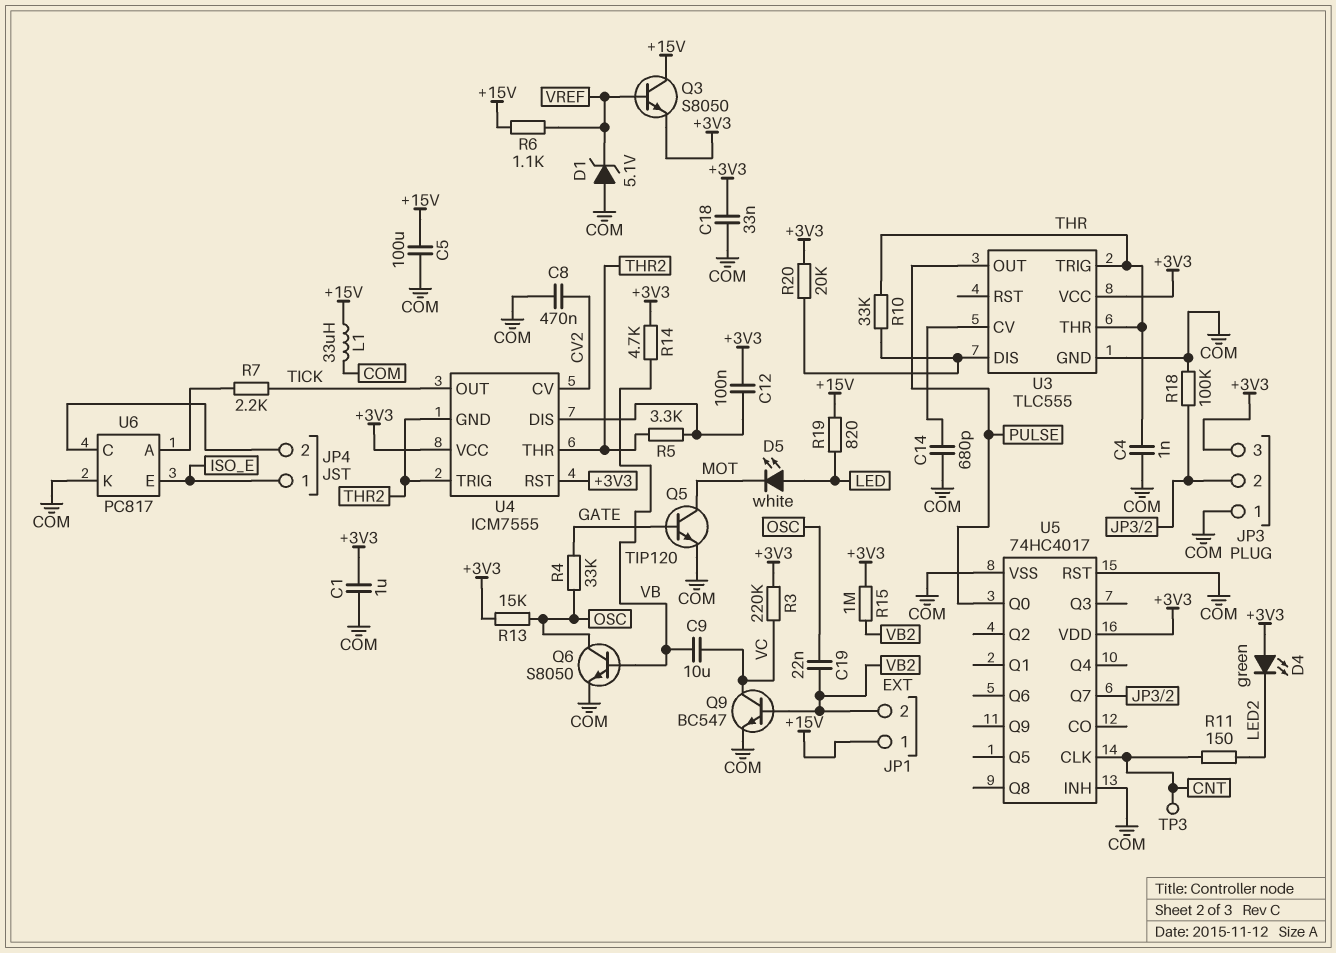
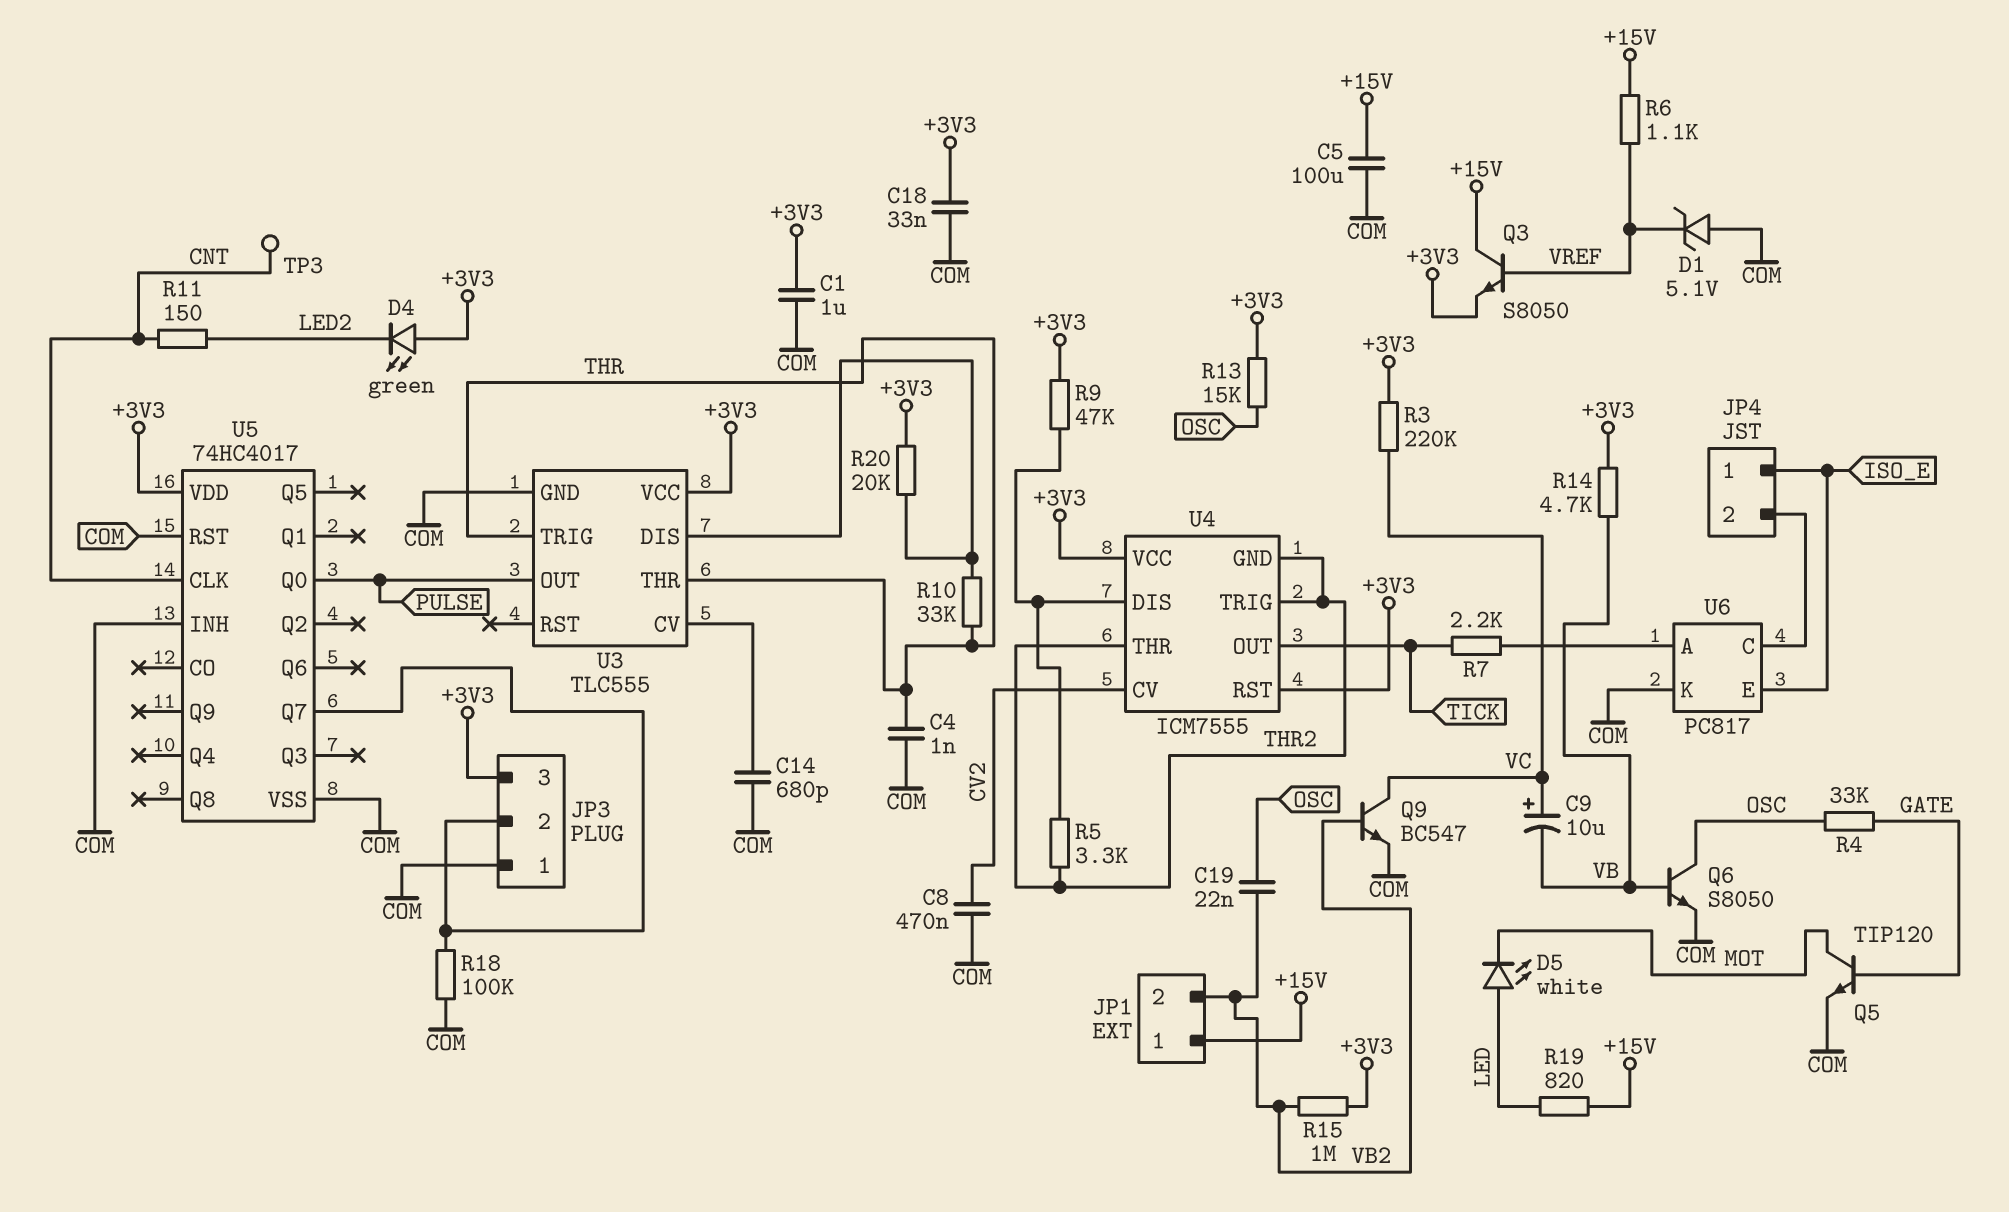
C9: 10uF (VB, VC) -> 10uF (plus VC, minus VB)
C12: 100nF (+3V3, U4/DIS) -> none
L1: 33uH (+15V, COM) -> none
R9: none -> 47k (+3V3, U4/DIS)

